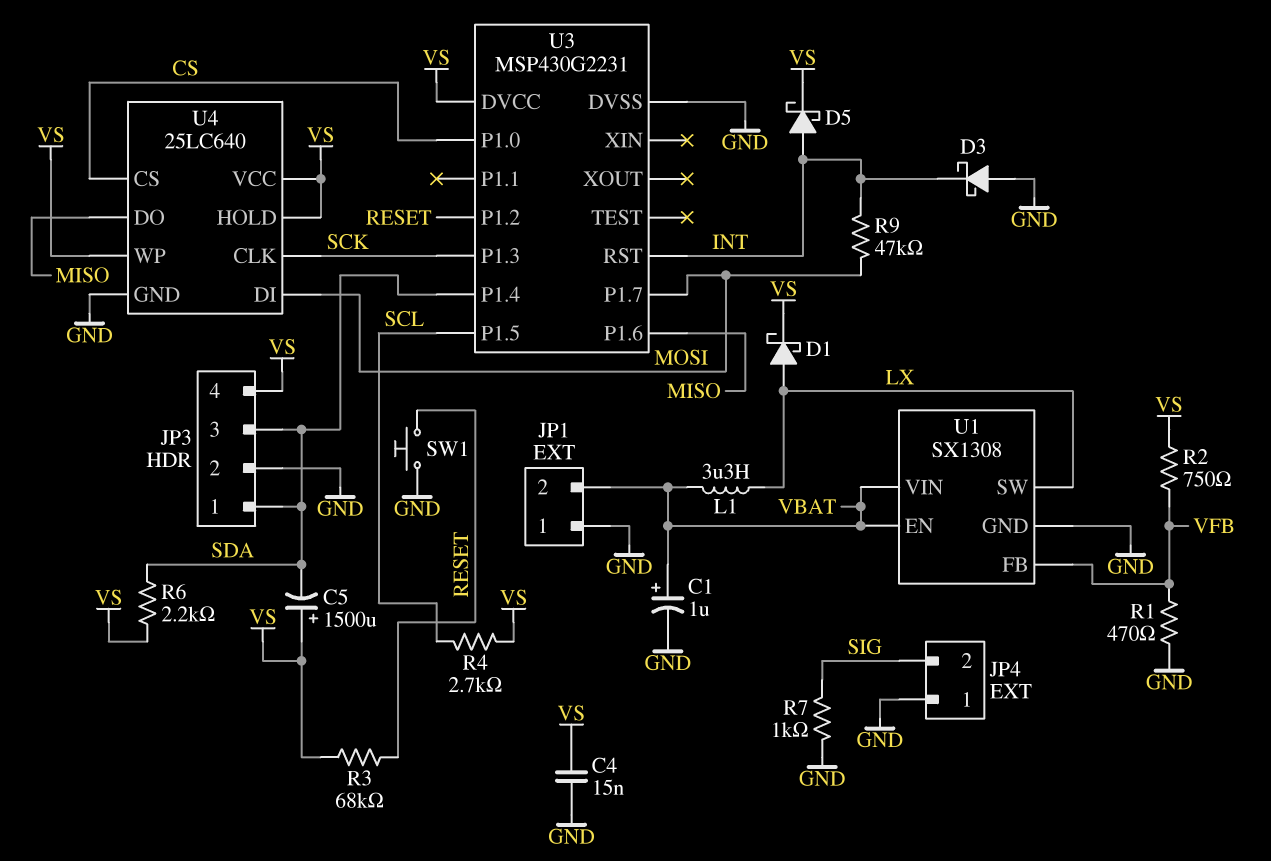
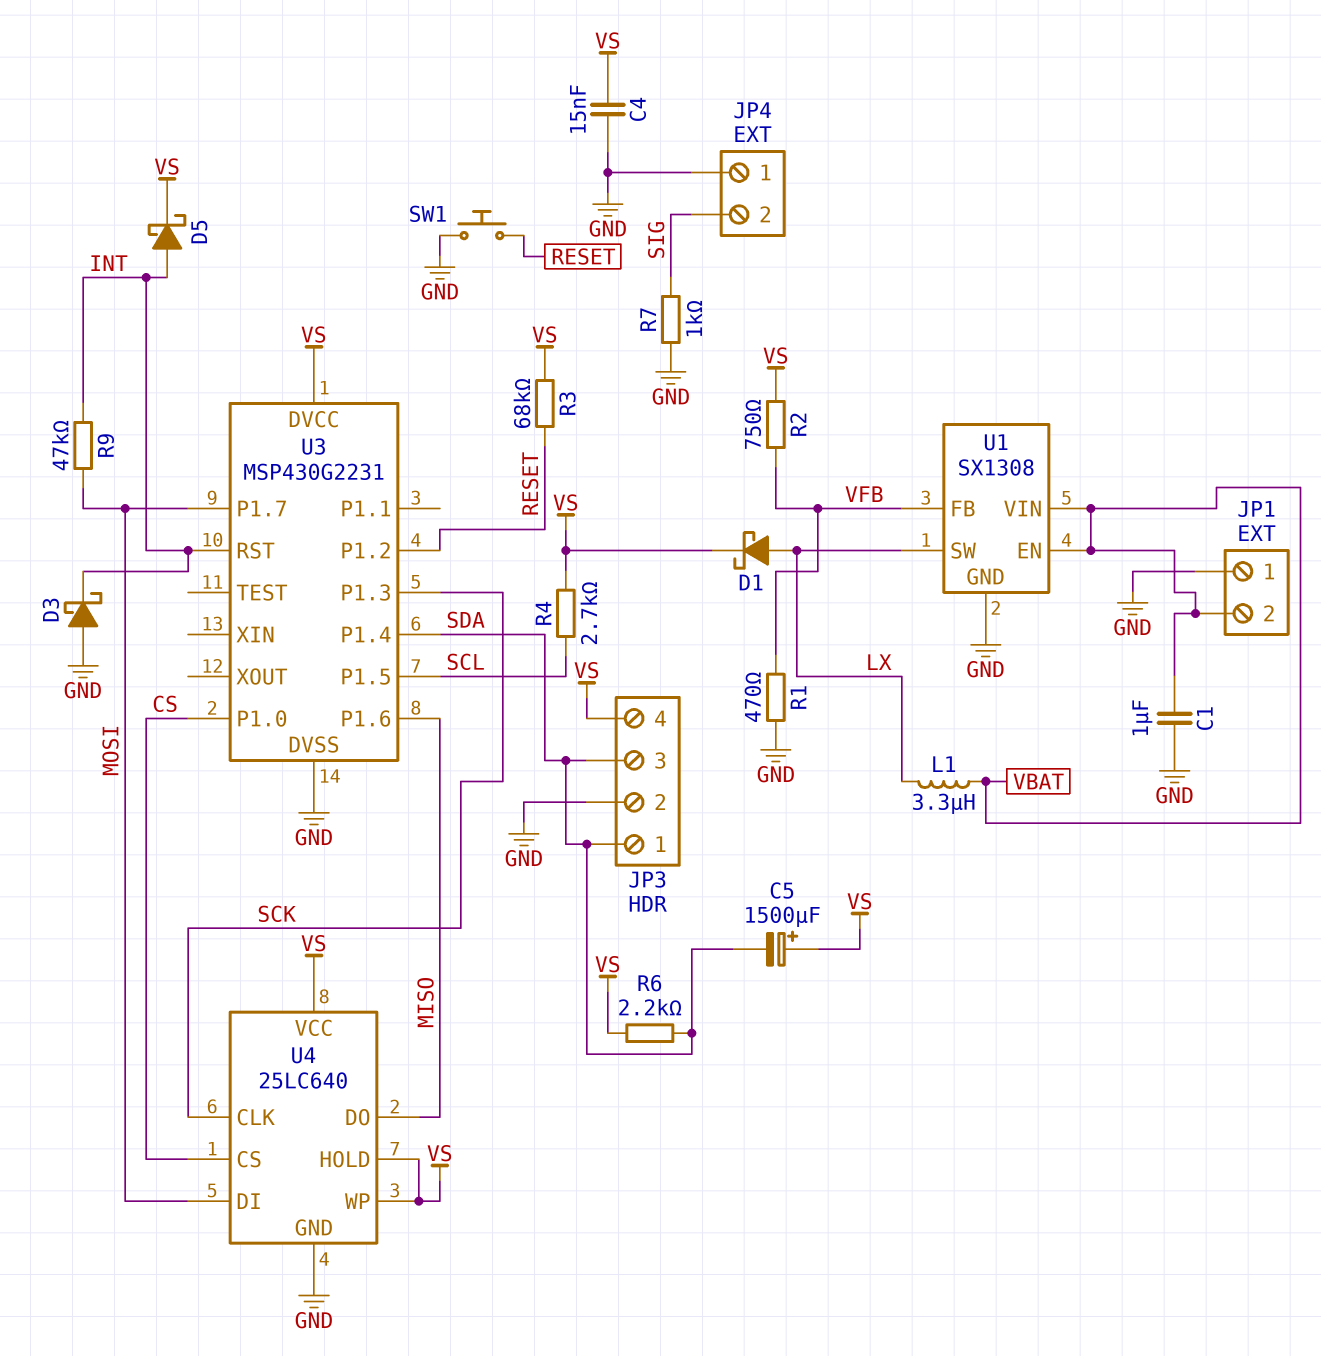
C1: 1uF (plus VBAT, minus GND) -> 1uF (GND, VBAT)

